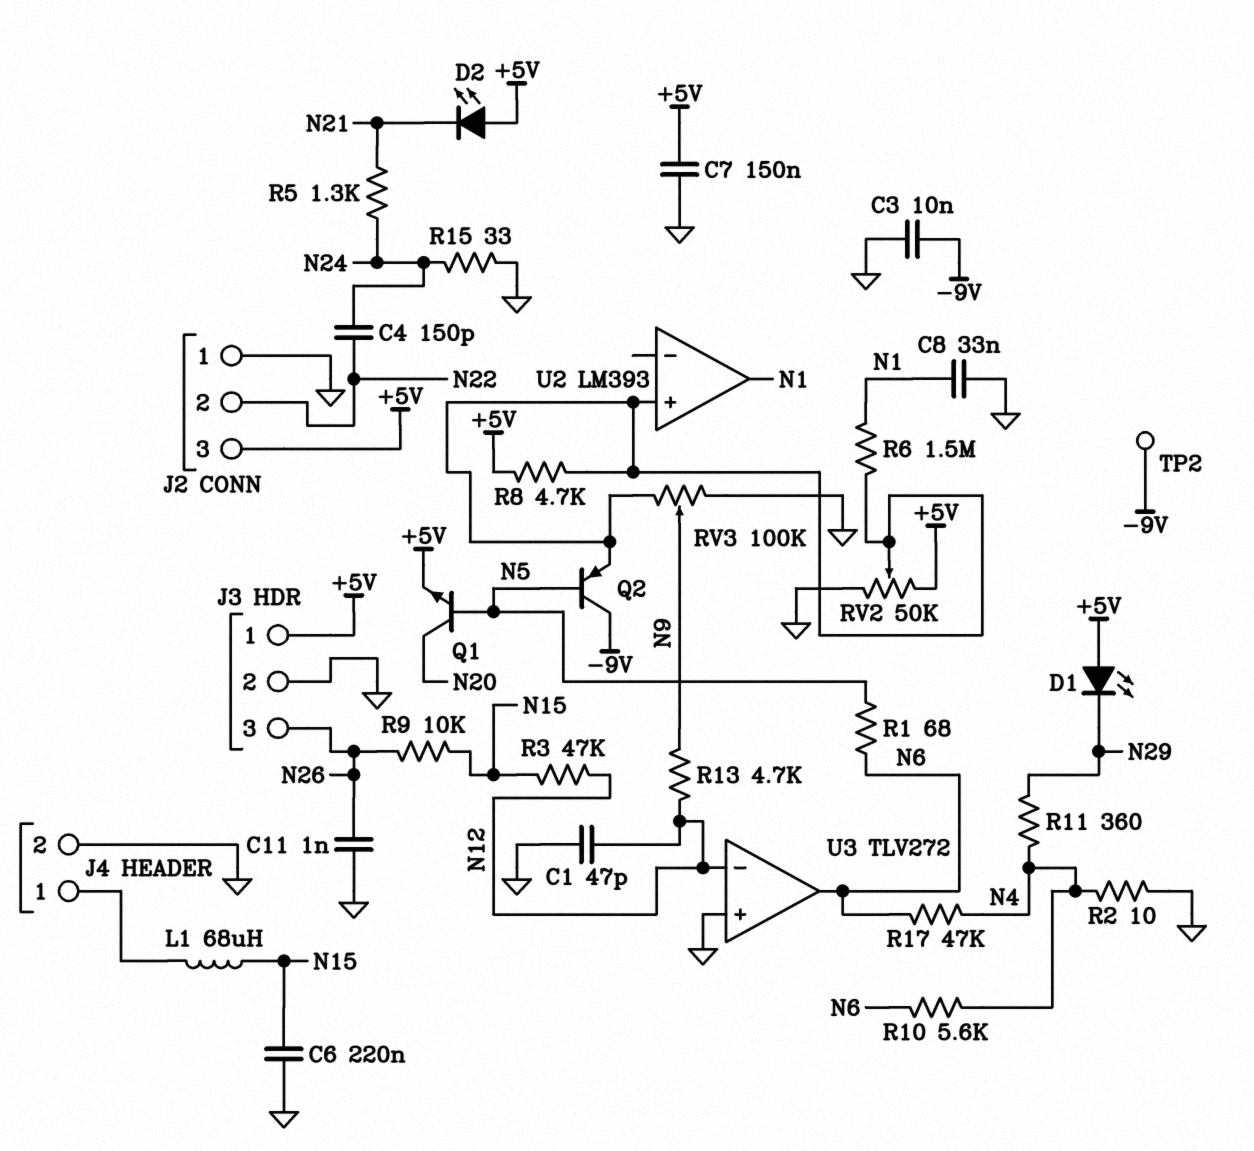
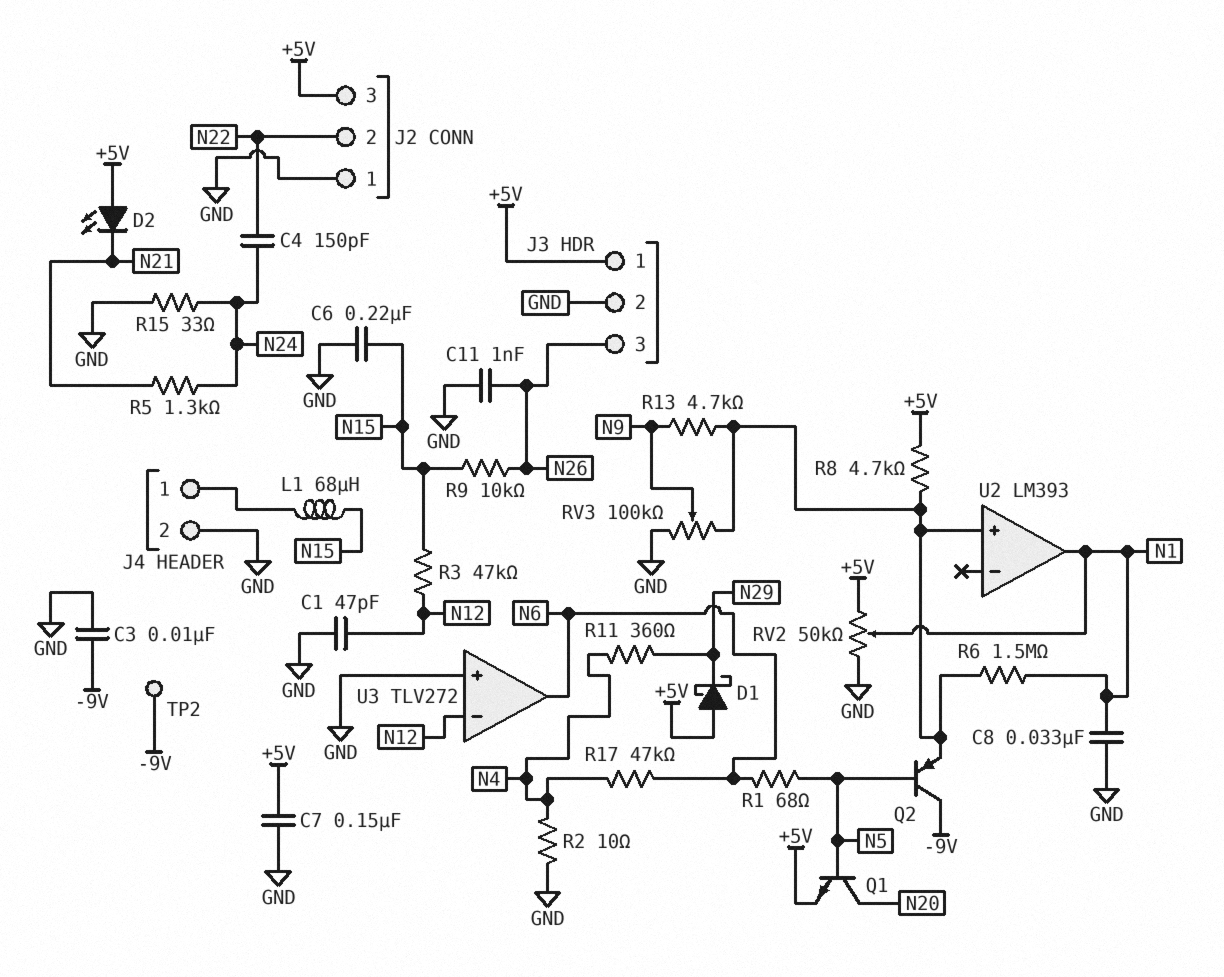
D1: LED (A +5V, K N29) -> schottky (A +5V, K N29)
R10: 5.6k (N4, N6) -> none
R13: 4.7k (N9, N12) -> 4.7k (N9, U2/in+)
RV2: 50k (+5V, GND, wiper U2/in+) -> 50k (+5V, GND, wiper N1)

